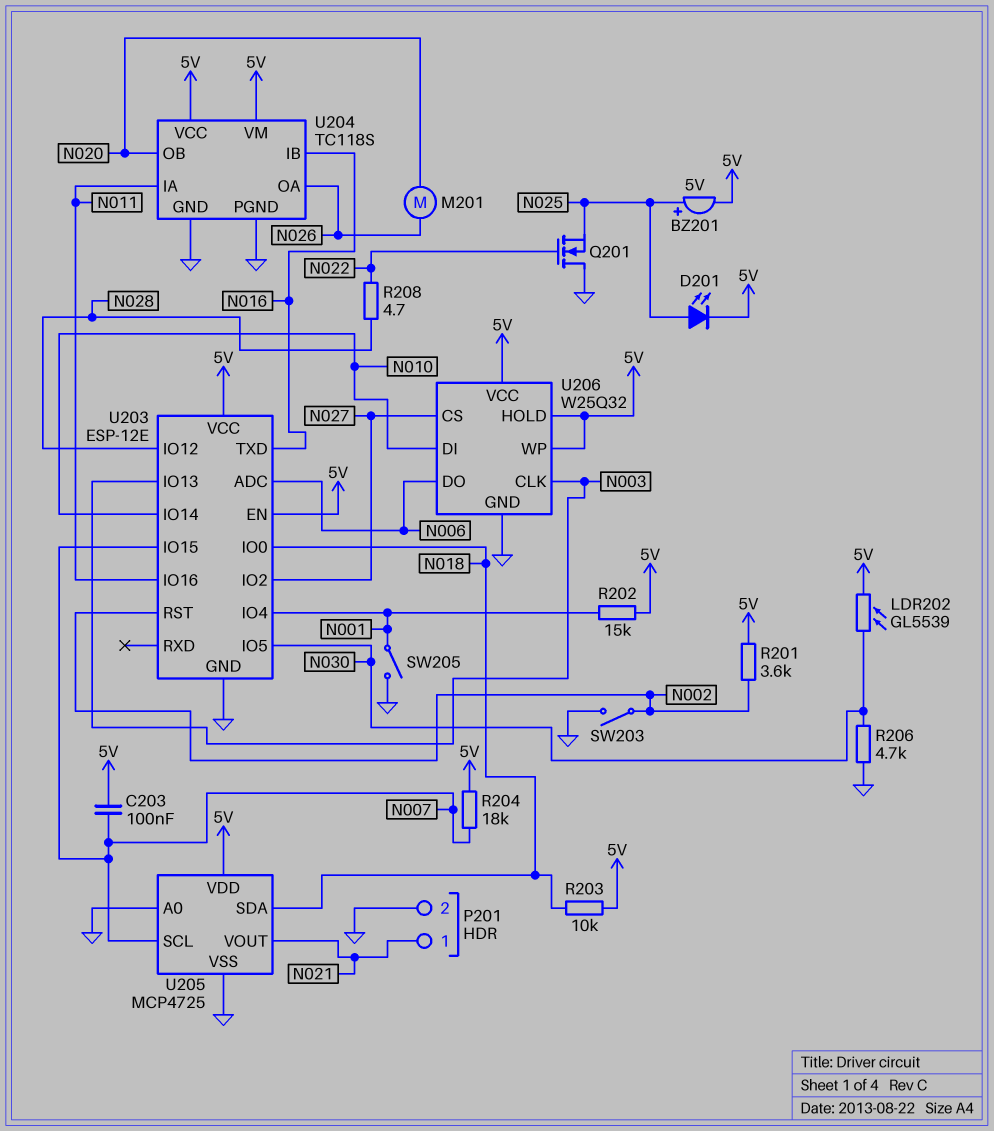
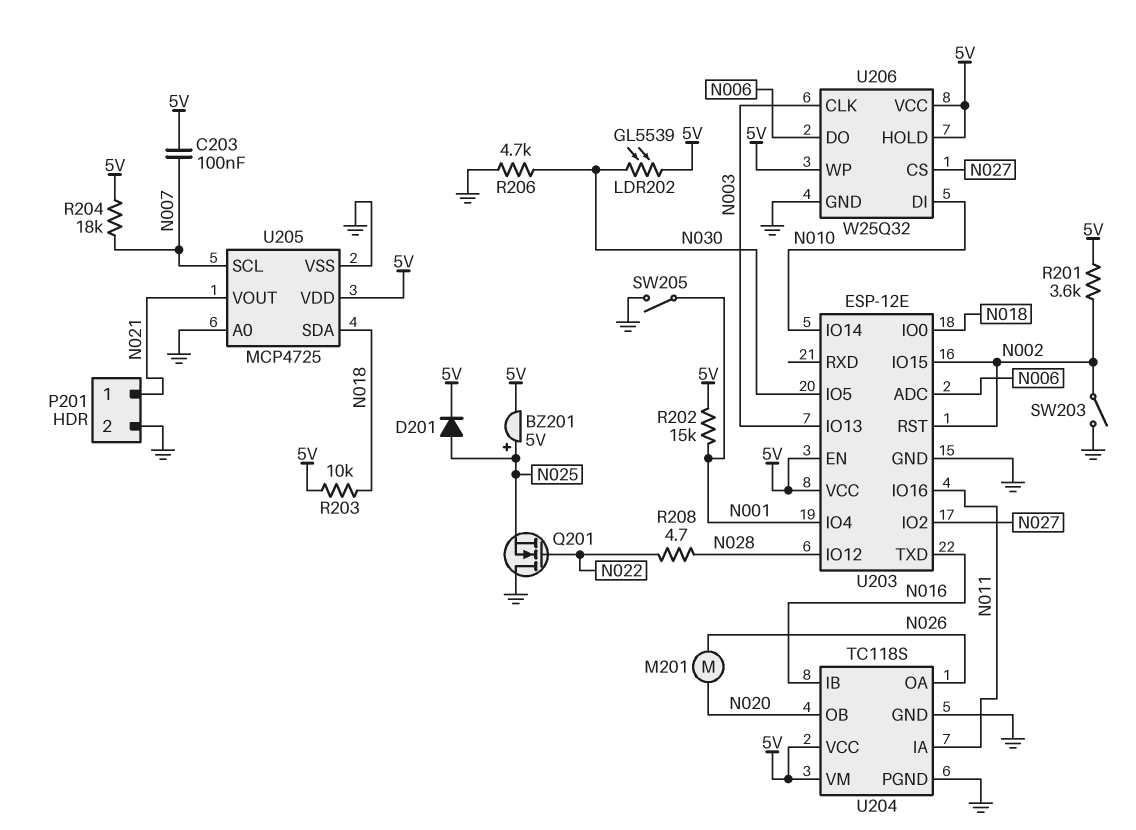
D201: LED (A N025, K 5V) -> diode (A N025, K 5V)
U203 pin IO15: N007 -> N002

